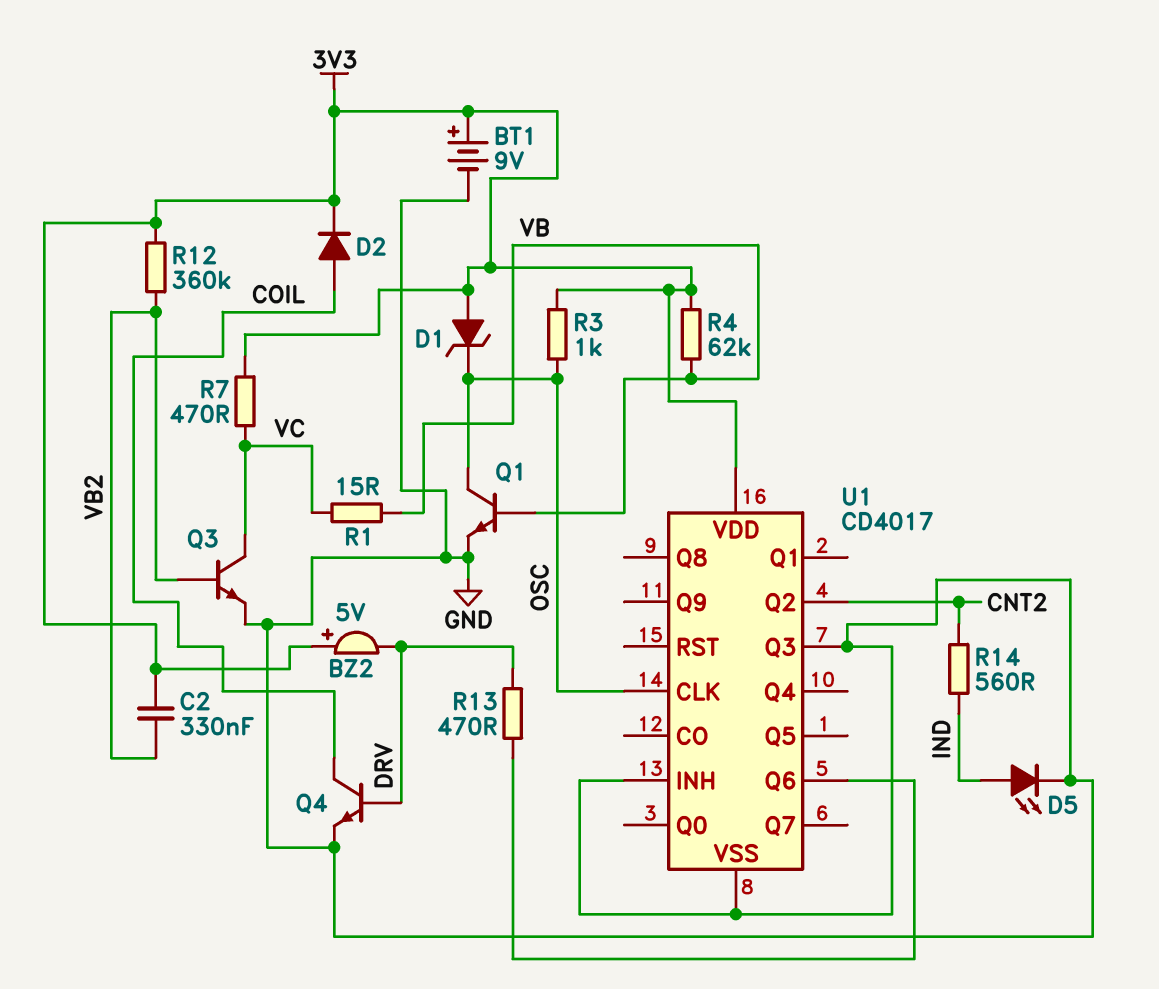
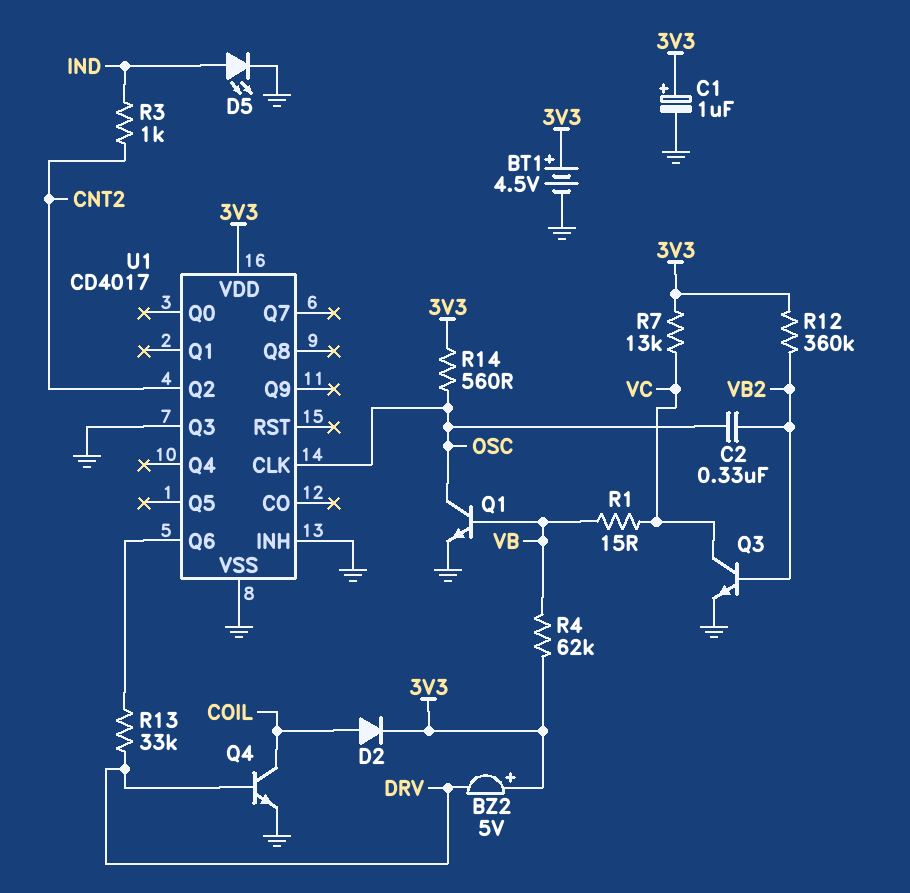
BT1: 9V (plus 3V3, minus GND) -> 4.5V (plus 3V3, minus GND)
C1: none -> 1uF (plus 3V3, minus GND)
C2: 330nF (3V3, VB2) -> 330nF (OSC, VB2)
D1: zener (A 3V3, K OSC) -> none
R3: 1k (3V3, OSC) -> 1k (CNT2, IND)
R7: 470 (3V3, VC) -> 13k (3V3, VC)
R13: 470 (DRV, U1/Q6) -> 33k (DRV, U1/Q6)
R14: 560 (CNT2, IND) -> 560 (3V3, OSC)

